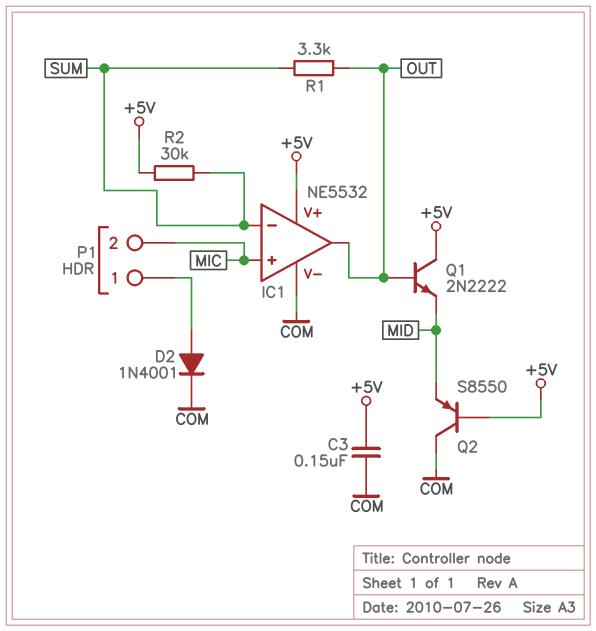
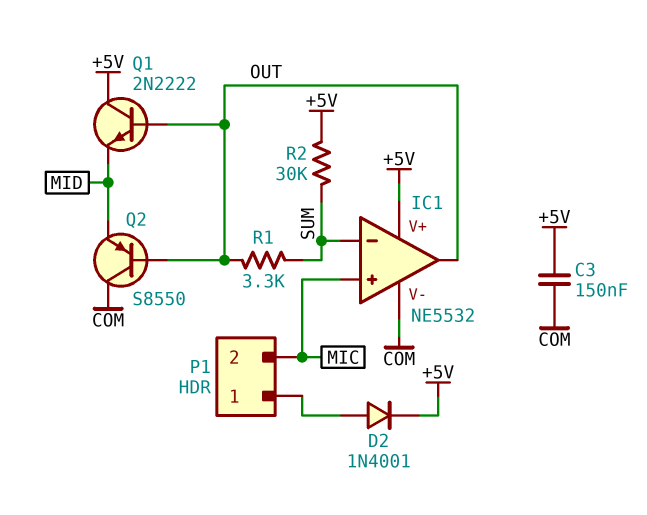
D2: diode 1N4001 (A P1/1, K COM) -> diode 1N4001 (A P1/1, K +5V)
Q2: PNP S8550 (B +5V, C COM, E MID) -> PNP S8550 (B OUT, C COM, E MID)

